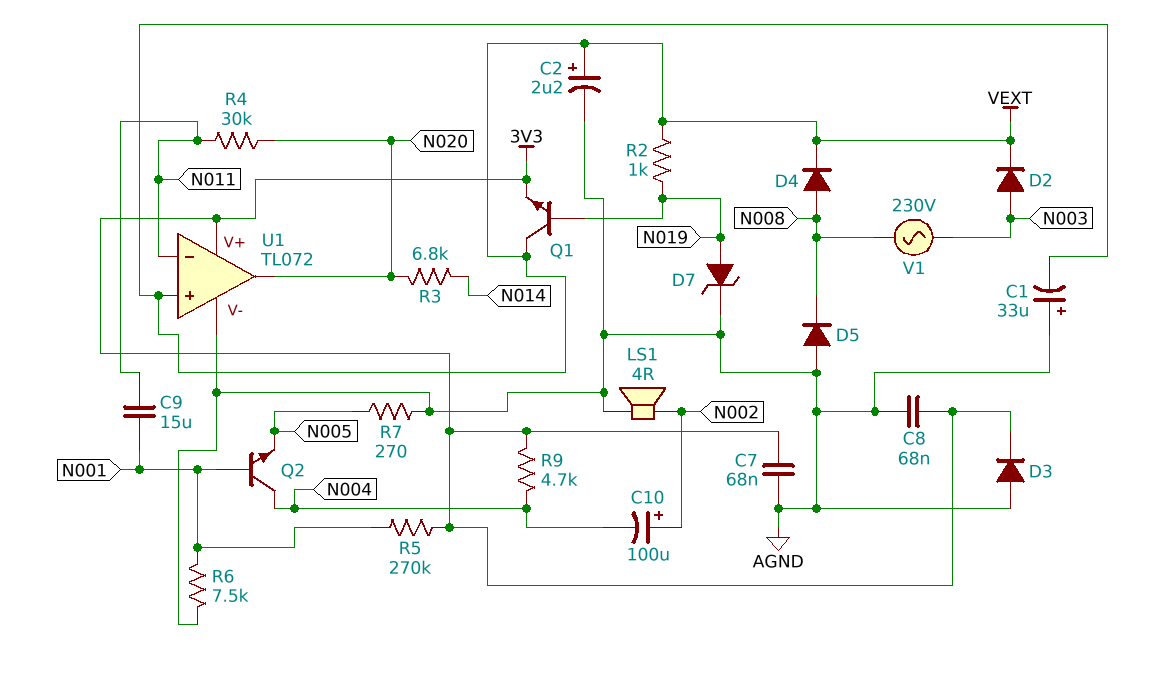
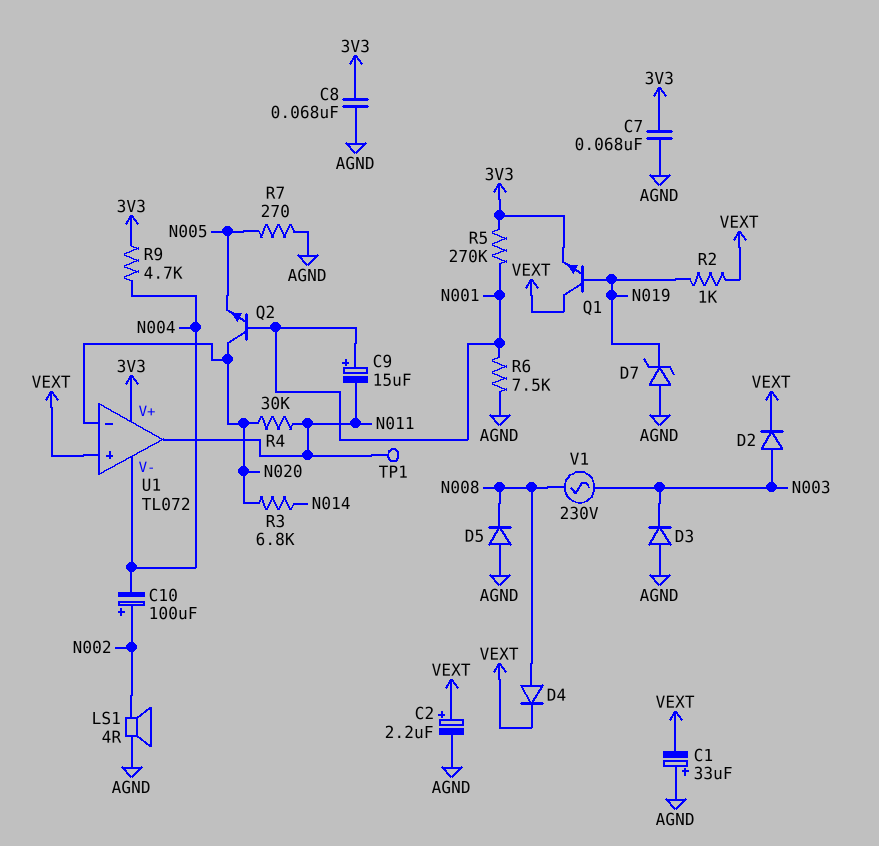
C9: 15uF (N001, N011) -> 15uF (plus N001, minus N011)
D3: diode (A AGND, K 3V3) -> diode (A AGND, K N003)
D7: zener (A N019, K AGND) -> zener (A AGND, K N019)
Q2: NPN (B N001, C N004, E N005) -> NPN (B N001, C N020, E N005)
TP1: none -> test point (N011)
U1 pin V-: AGND -> N004
U1 pin in-: N011 -> N020
U1 pin out: N020 -> N011

